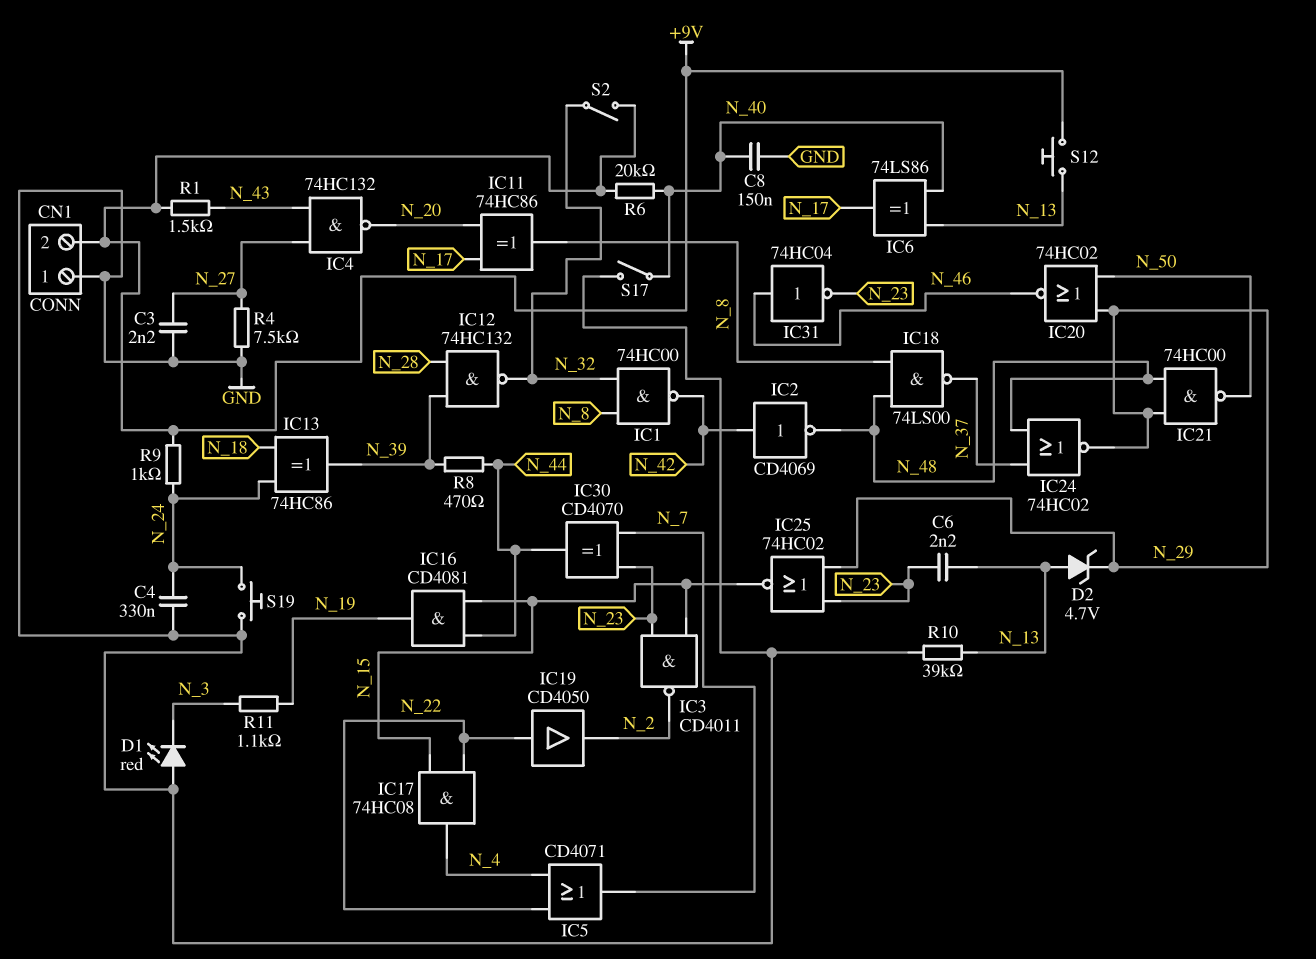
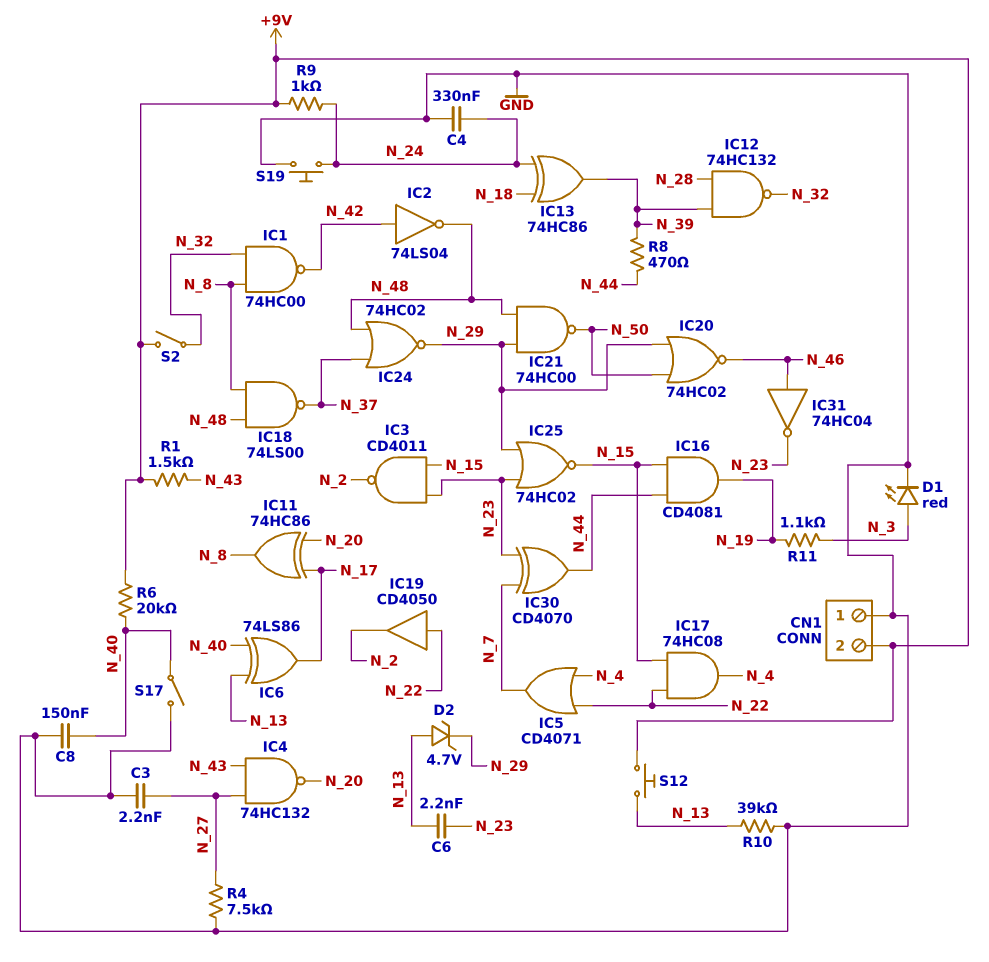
D1: LED red (A GND, K N_3) -> LED red (A N_3, K GND)
IC2: NOT CD4069 (in N_42, out N_48) -> NOT 74LS04 (in N_42, out N_48)

